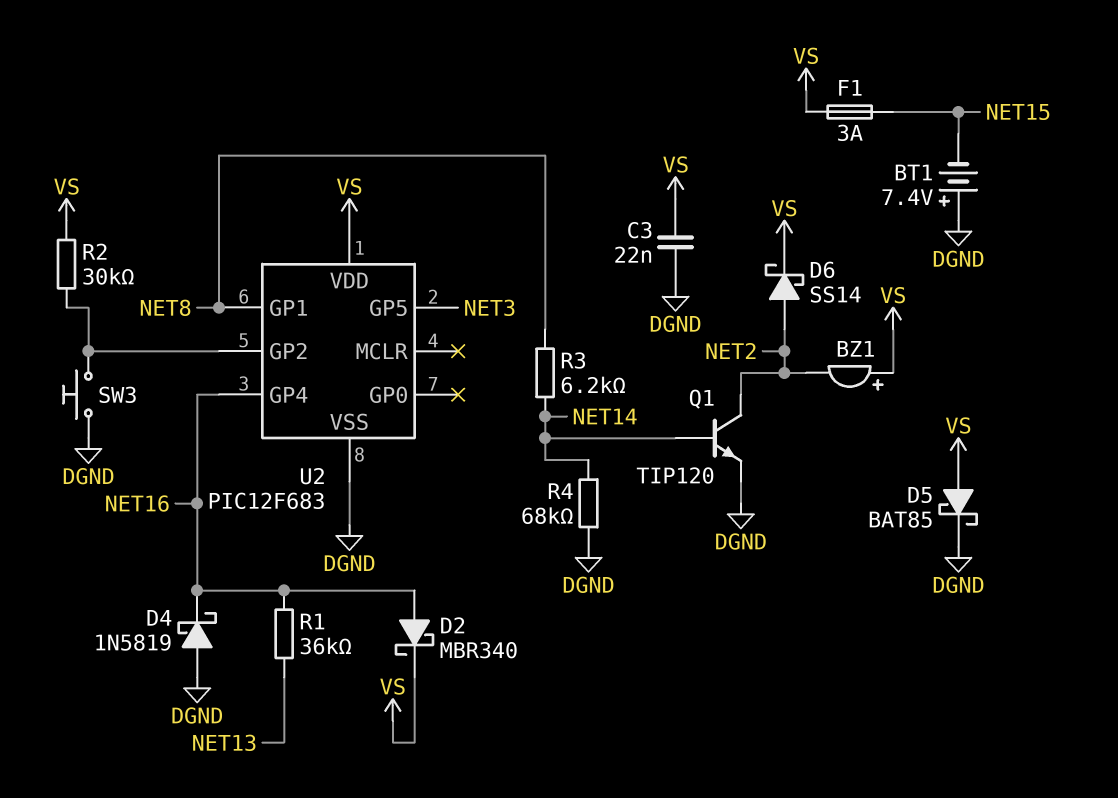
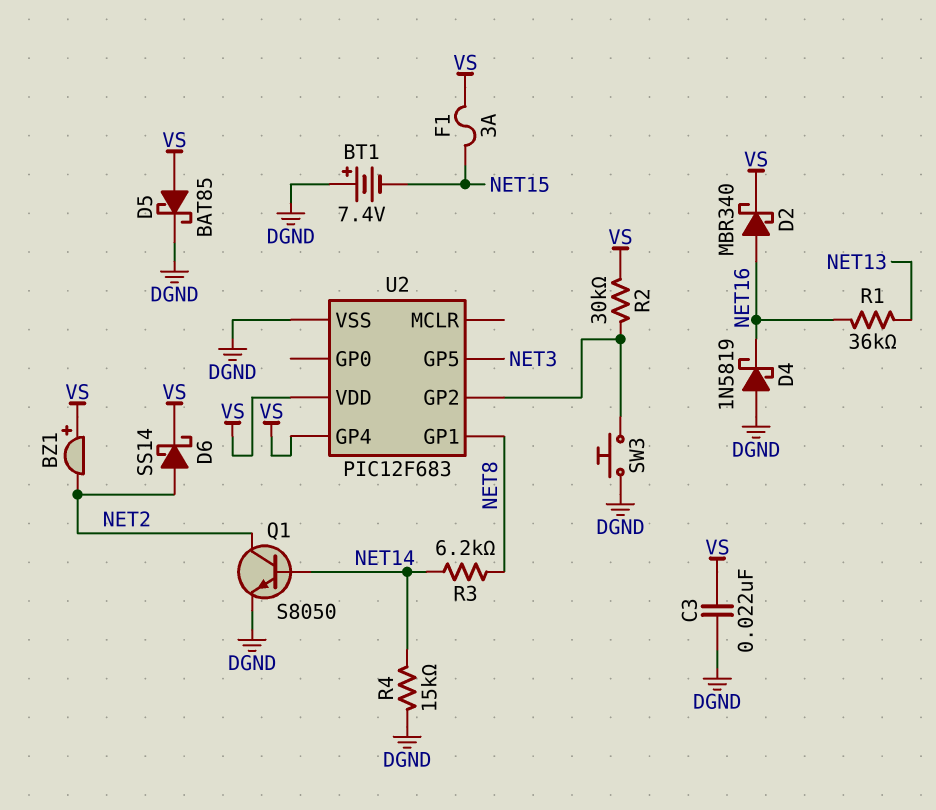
Q1: NPN TIP120 (B NET14, C NET2, E DGND) -> NPN S8050 (B NET14, C NET2, E DGND)
R4: 68k (DGND, NET14) -> 15k (DGND, NET14)
U2 pin GP4: NET16 -> VS

